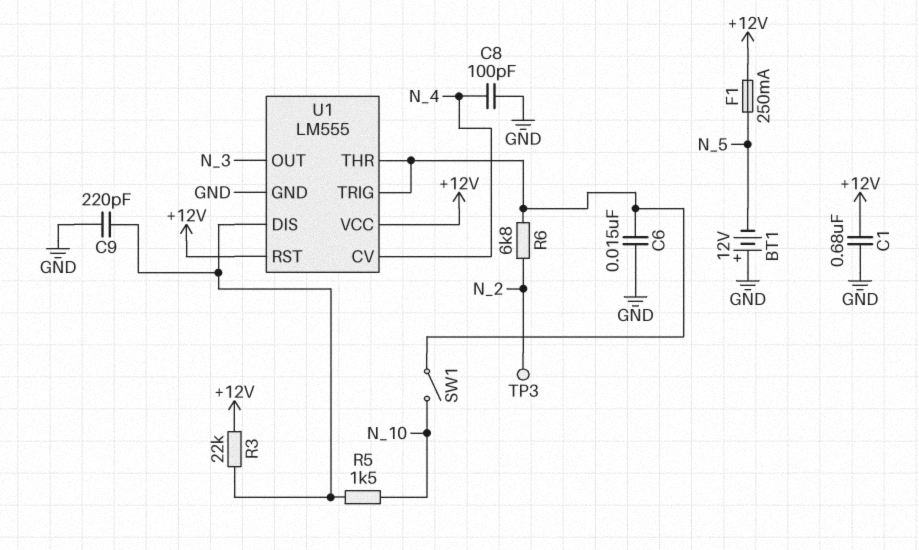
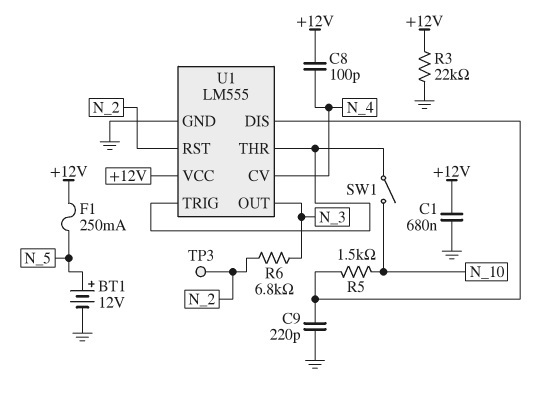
BT1: 12V (plus GND, minus N_5) -> 12V (plus N_5, minus GND)
C6: 15nF (GND, U1/THR) -> none
C8: 100pF (GND, N_4) -> 100pF (+12V, N_4)
R3: 22k (+12V, U1/DIS) -> 22k (+12V, GND)
R6: 6.8k (N_2, U1/THR) -> 6.8k (N_2, N_3)
U1 pin RST: +12V -> N_2

